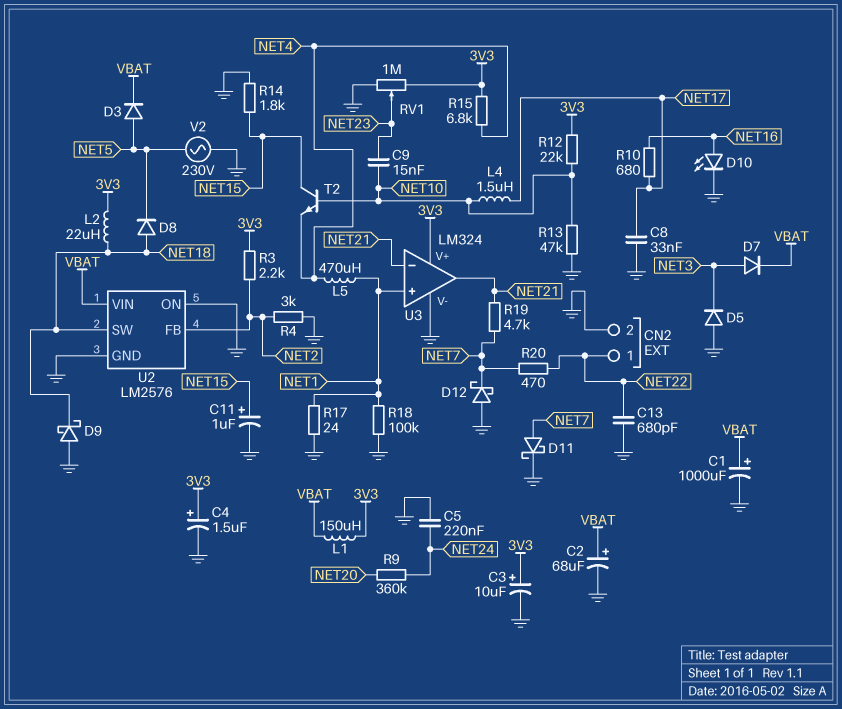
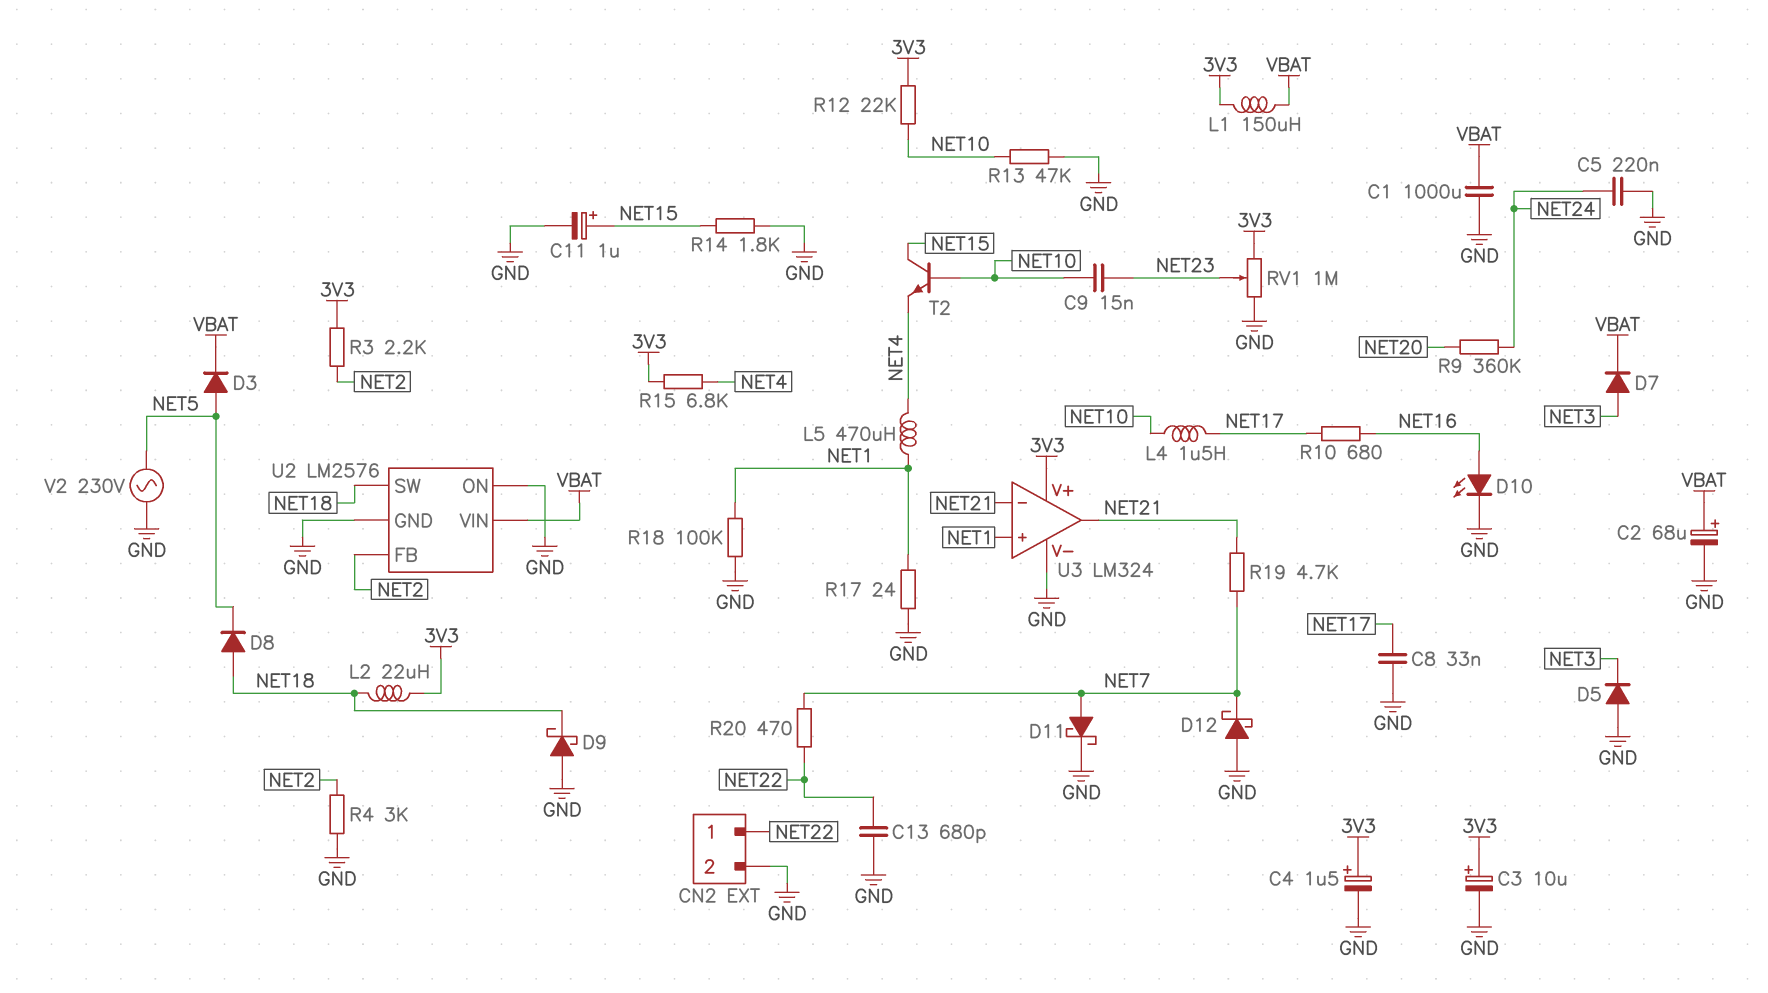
C1: 1000uF (plus VBAT, minus GND) -> 1000uF (GND, VBAT)

